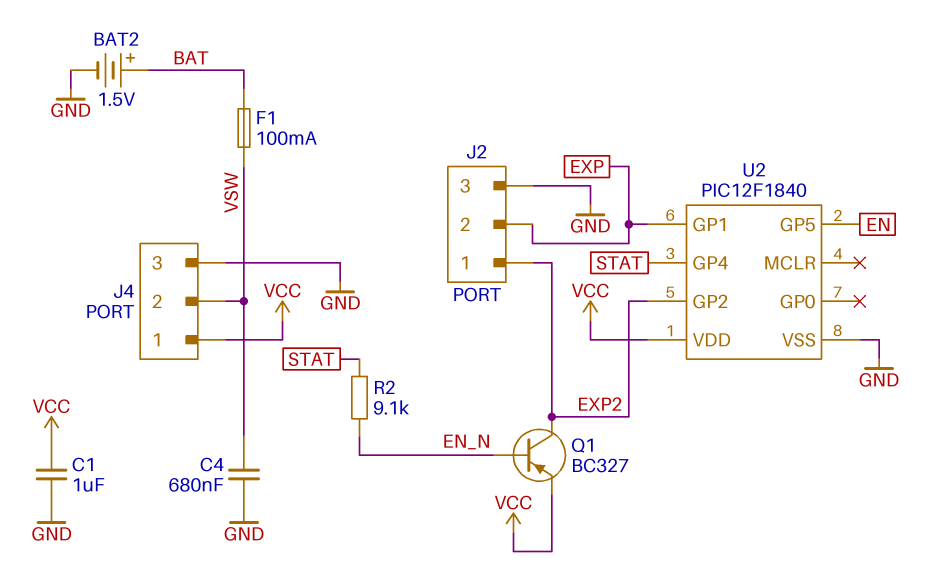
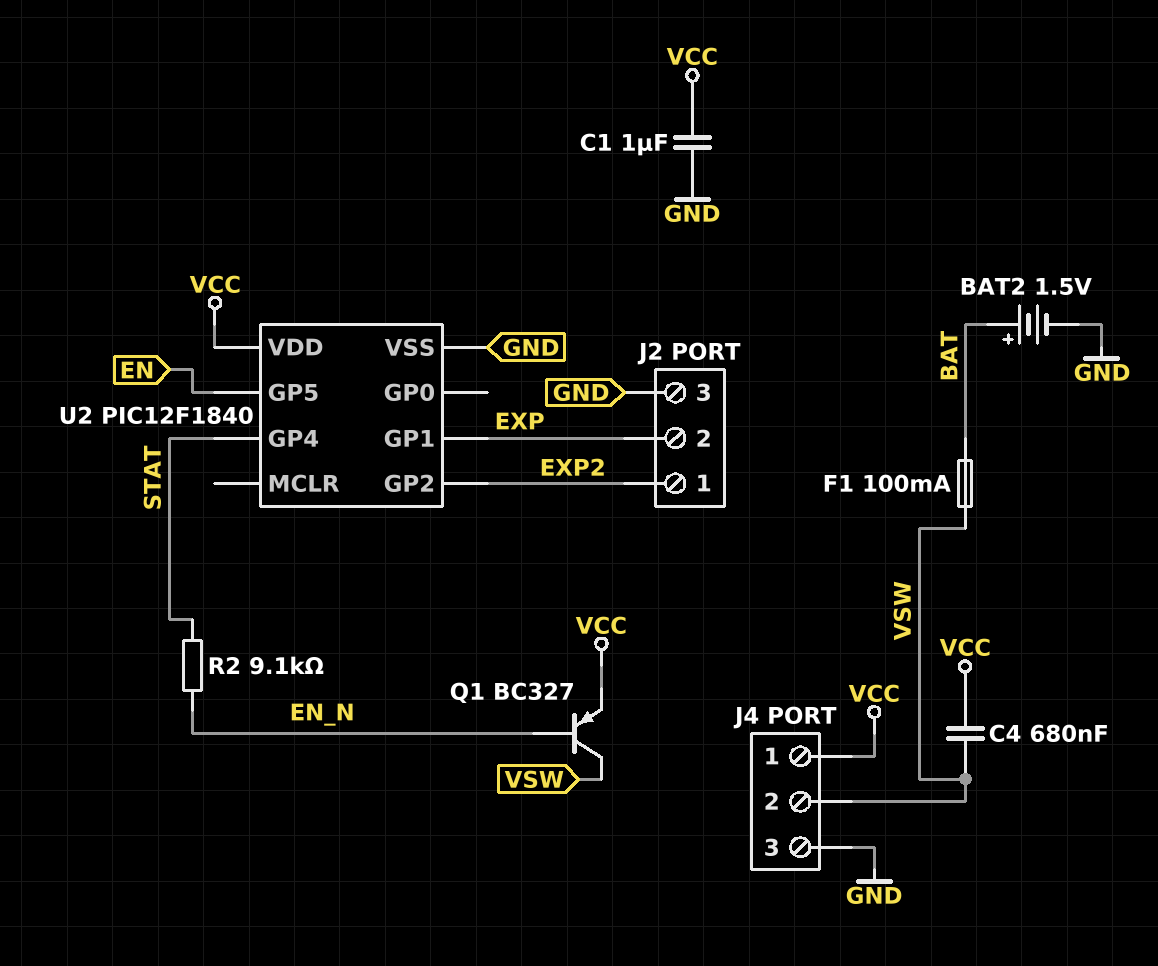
C4: 680nF (GND, VSW) -> 680nF (VCC, VSW)
Q1: PNP BC327 (B EN_N, C EXP2, E VCC) -> PNP BC327 (B EN_N, C VSW, E VCC)

